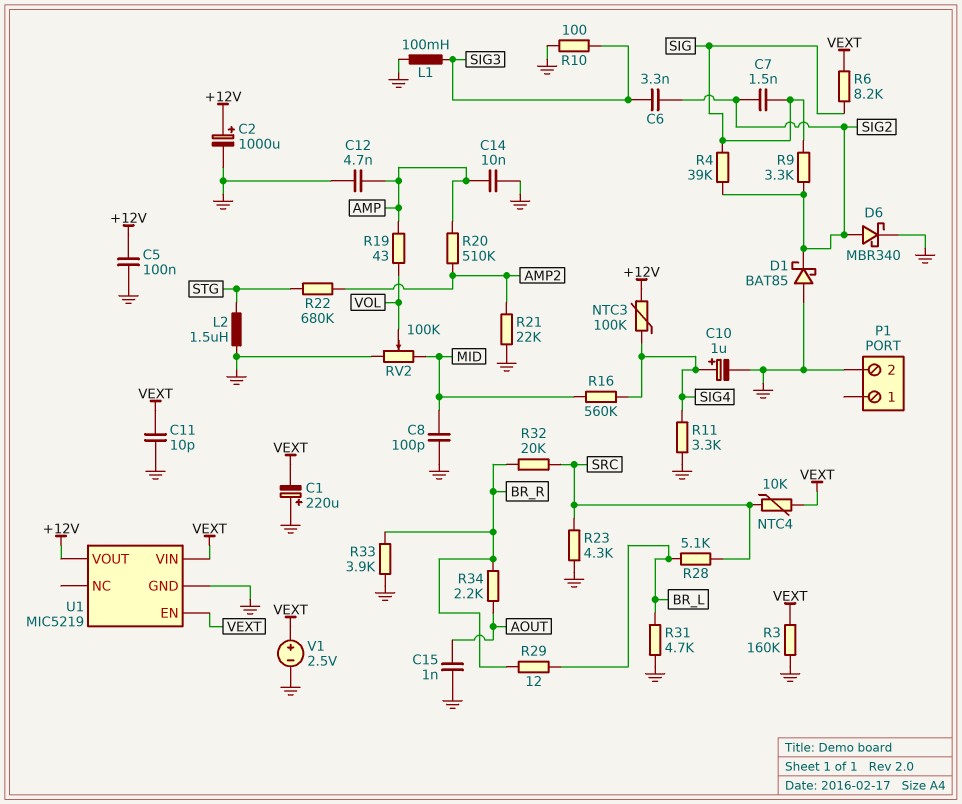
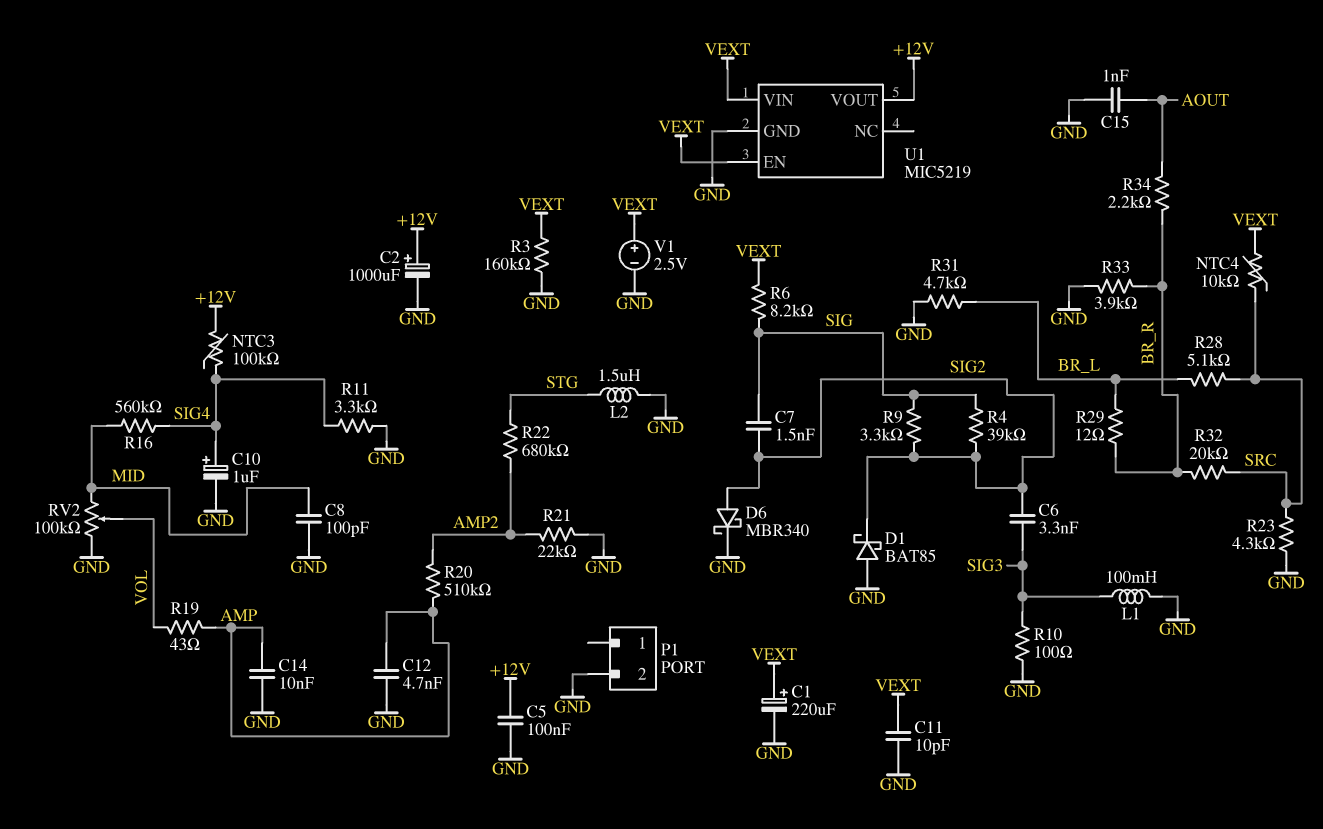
C1: 220uF (plus GND, minus VEXT) -> 220uF (plus VEXT, minus GND)

